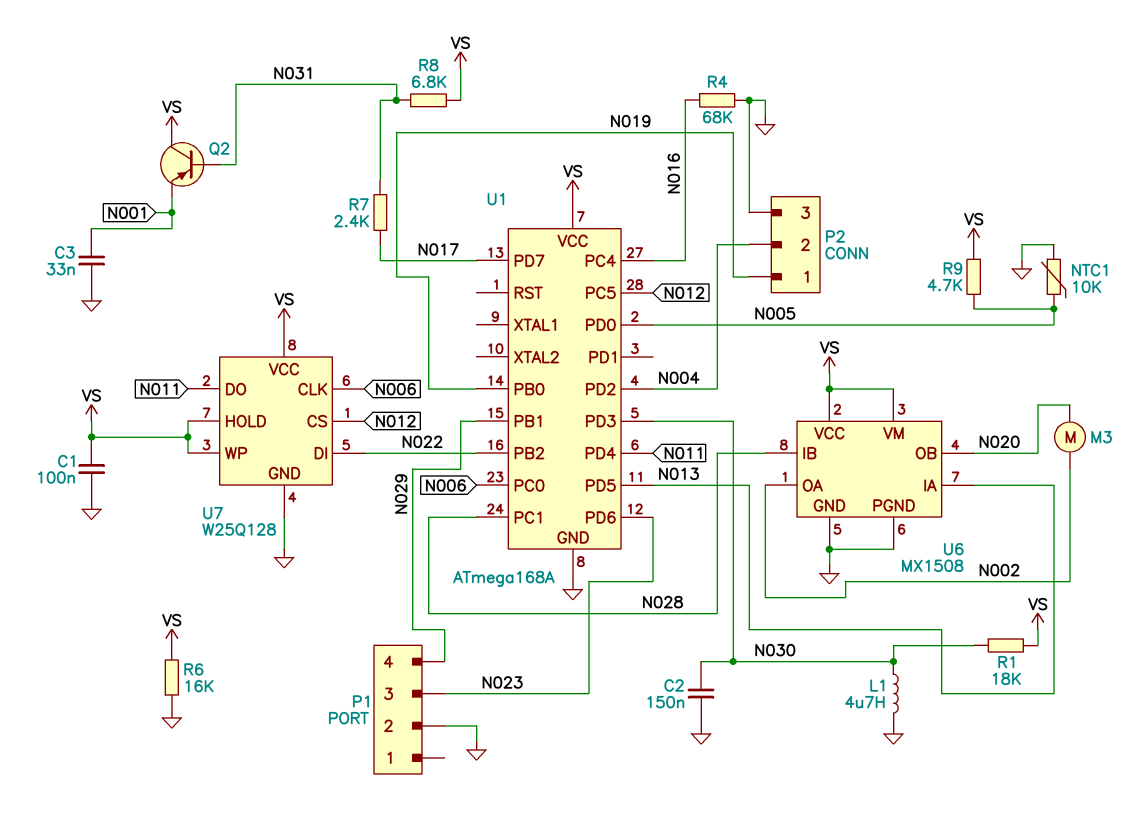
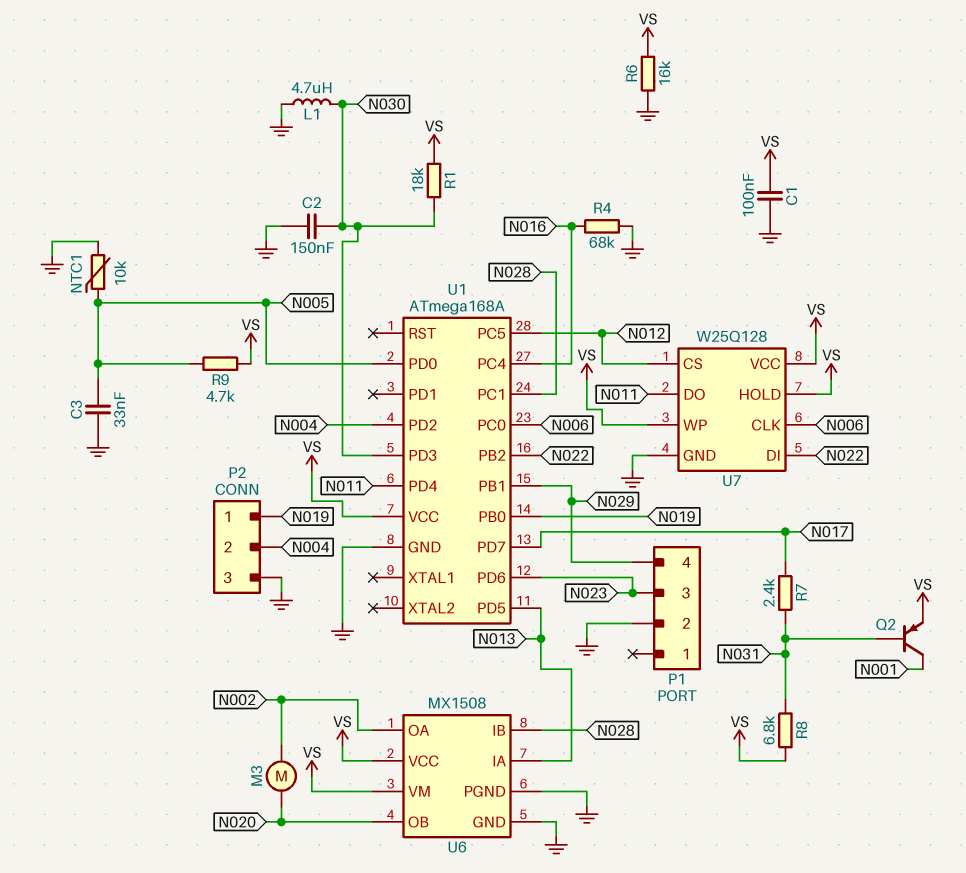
C3: 33nF (GND, N001) -> 33nF (GND, N005)
Q2: PNP (B N031, C VS, E N001) -> PNP (B N031, C N001, E VS)

